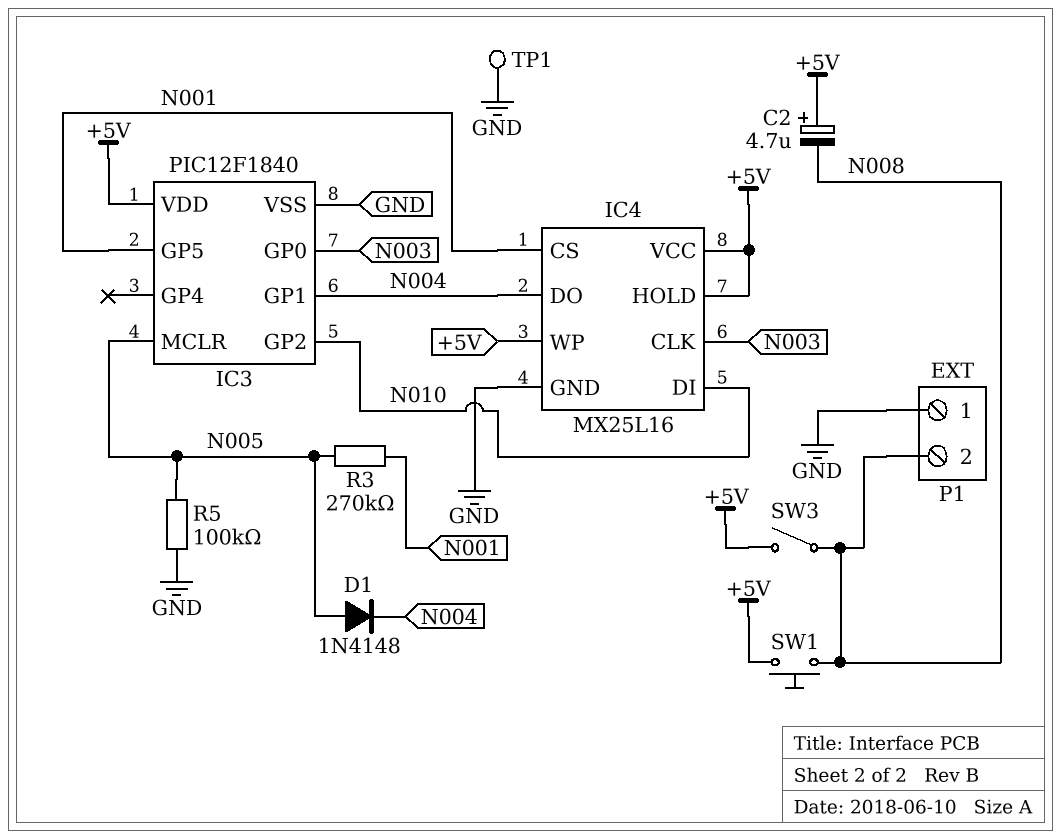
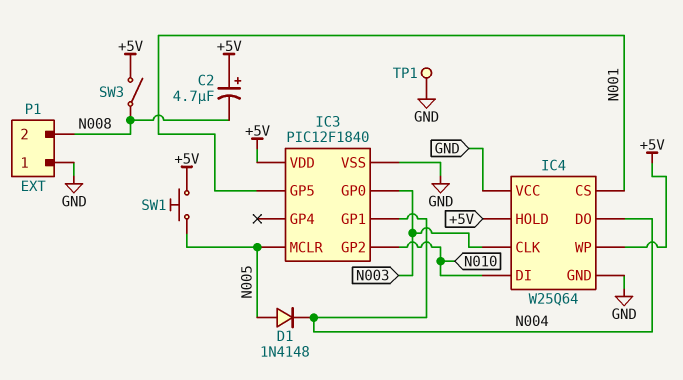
IC4: MX25L16 -> W25Q64
IC4 pin VCC: +5V -> GND
R3: 270k (N001, N005) -> none
R5: 100k (GND, N005) -> none
SW1: button (+5V, N008) -> button (+5V, N005)

